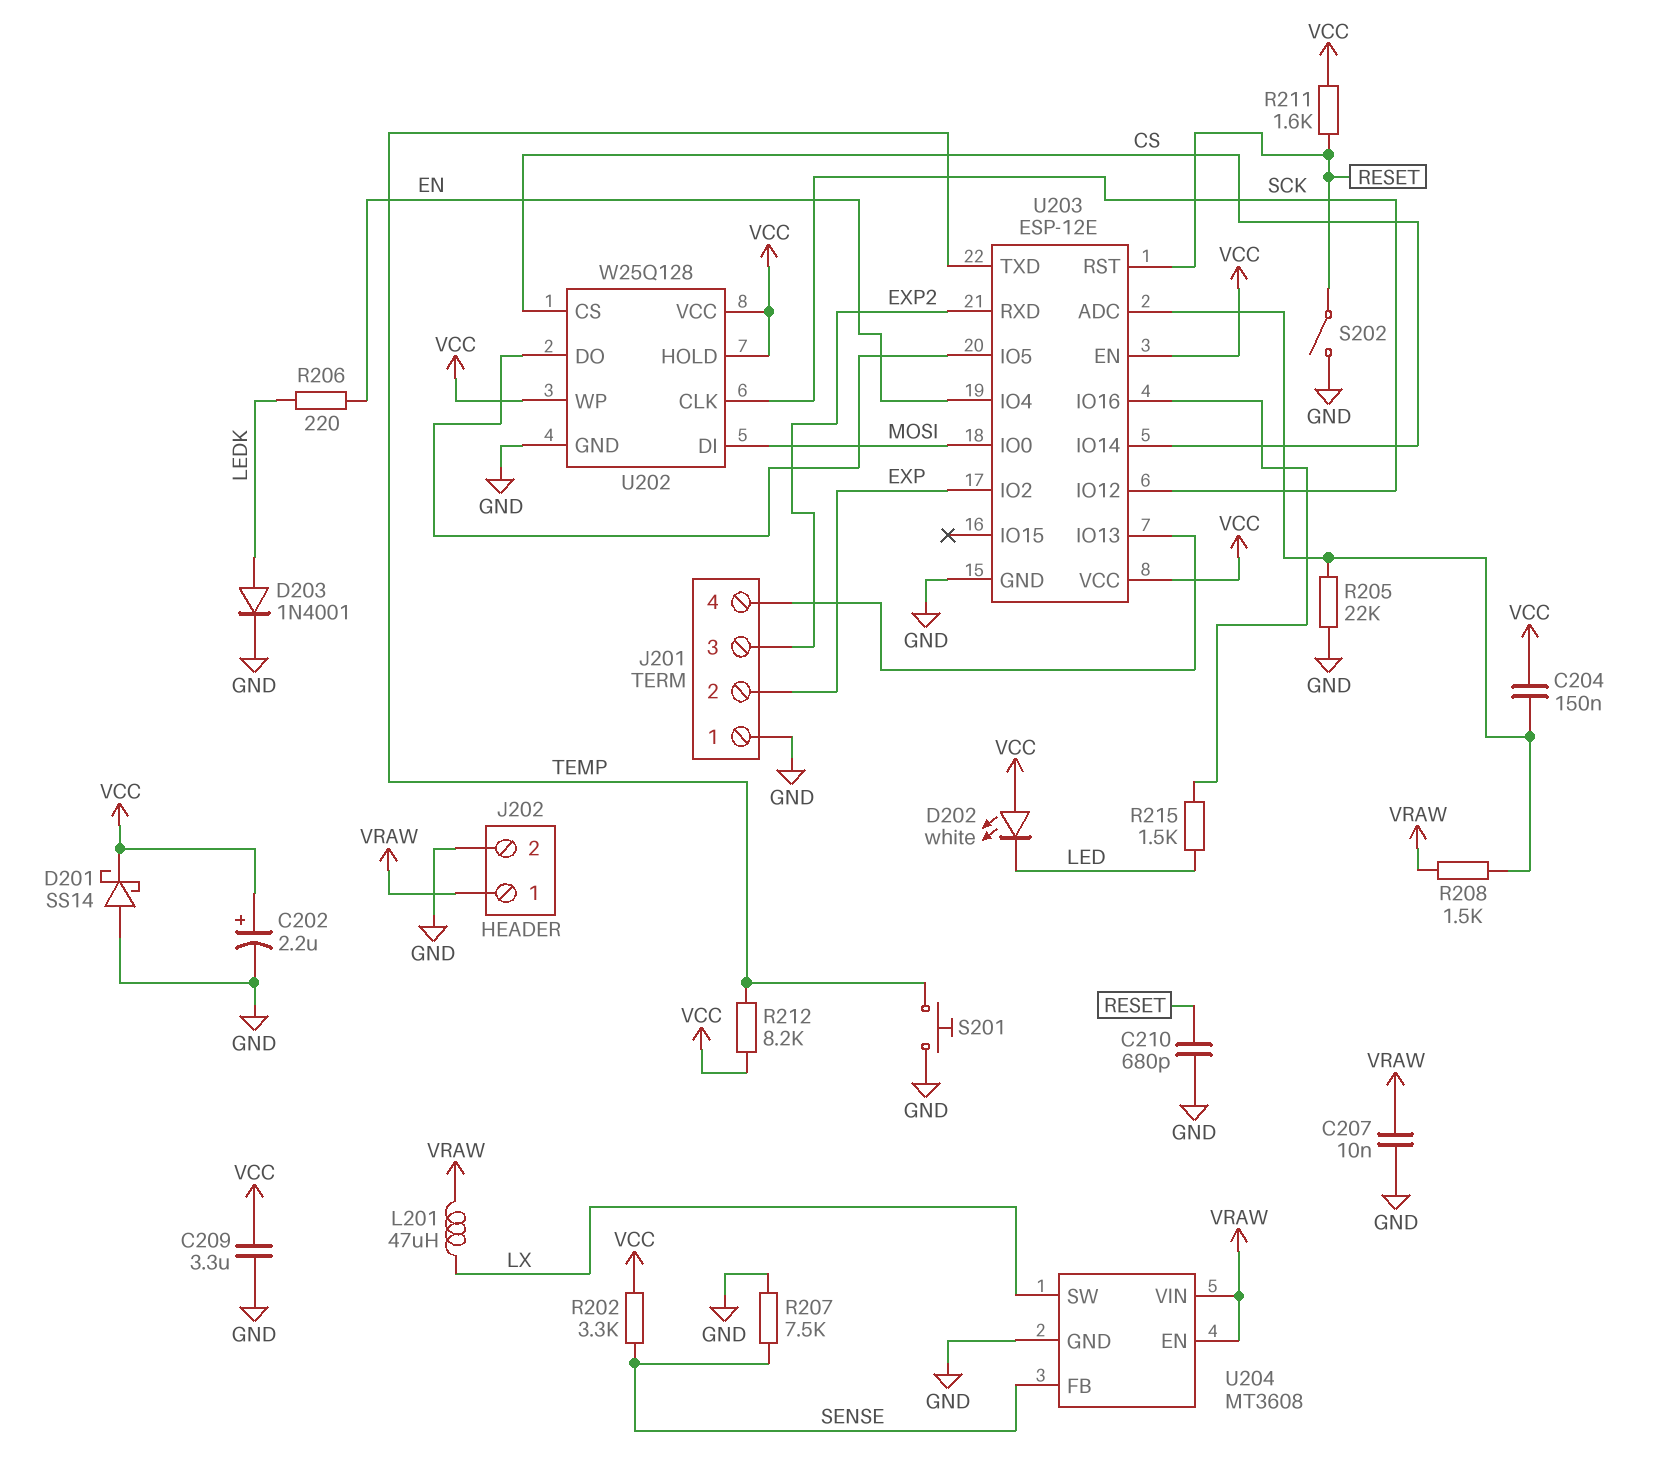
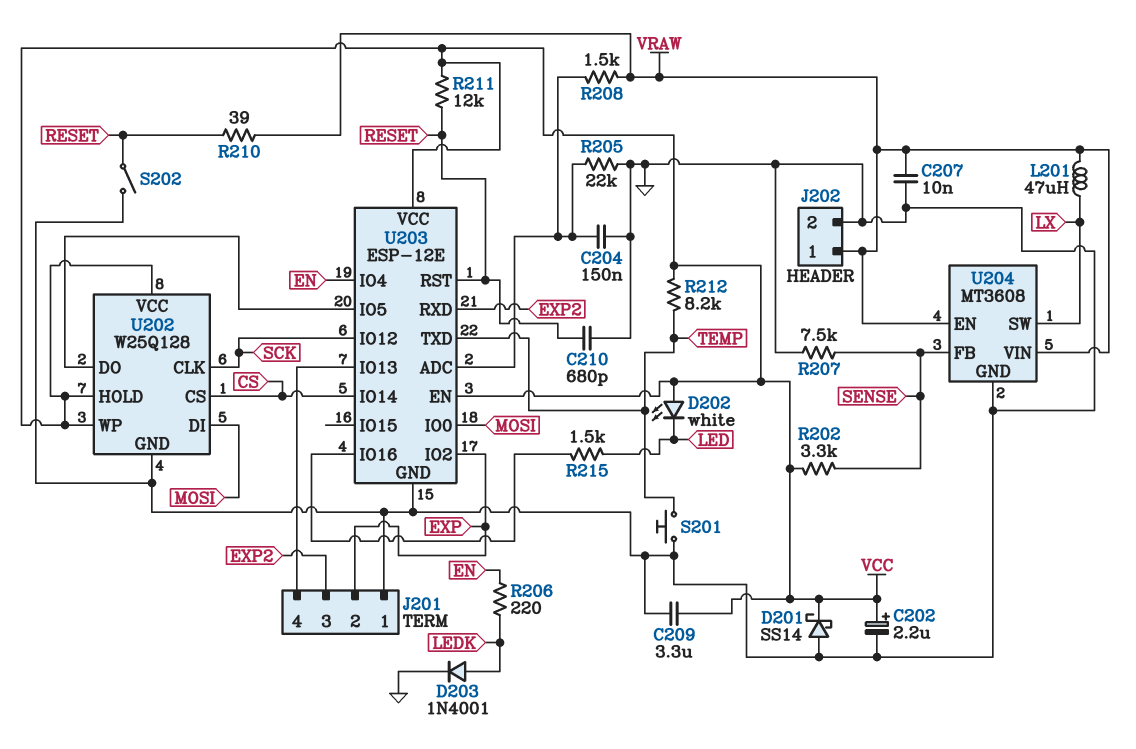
C204: 150nF (U203/ADC, VCC) -> 150nF (GND, U203/ADC)
R210: none -> 39 (RESET, VRAW)
R211: 1.6k (RESET, VCC) -> 12k (RESET, VCC)

